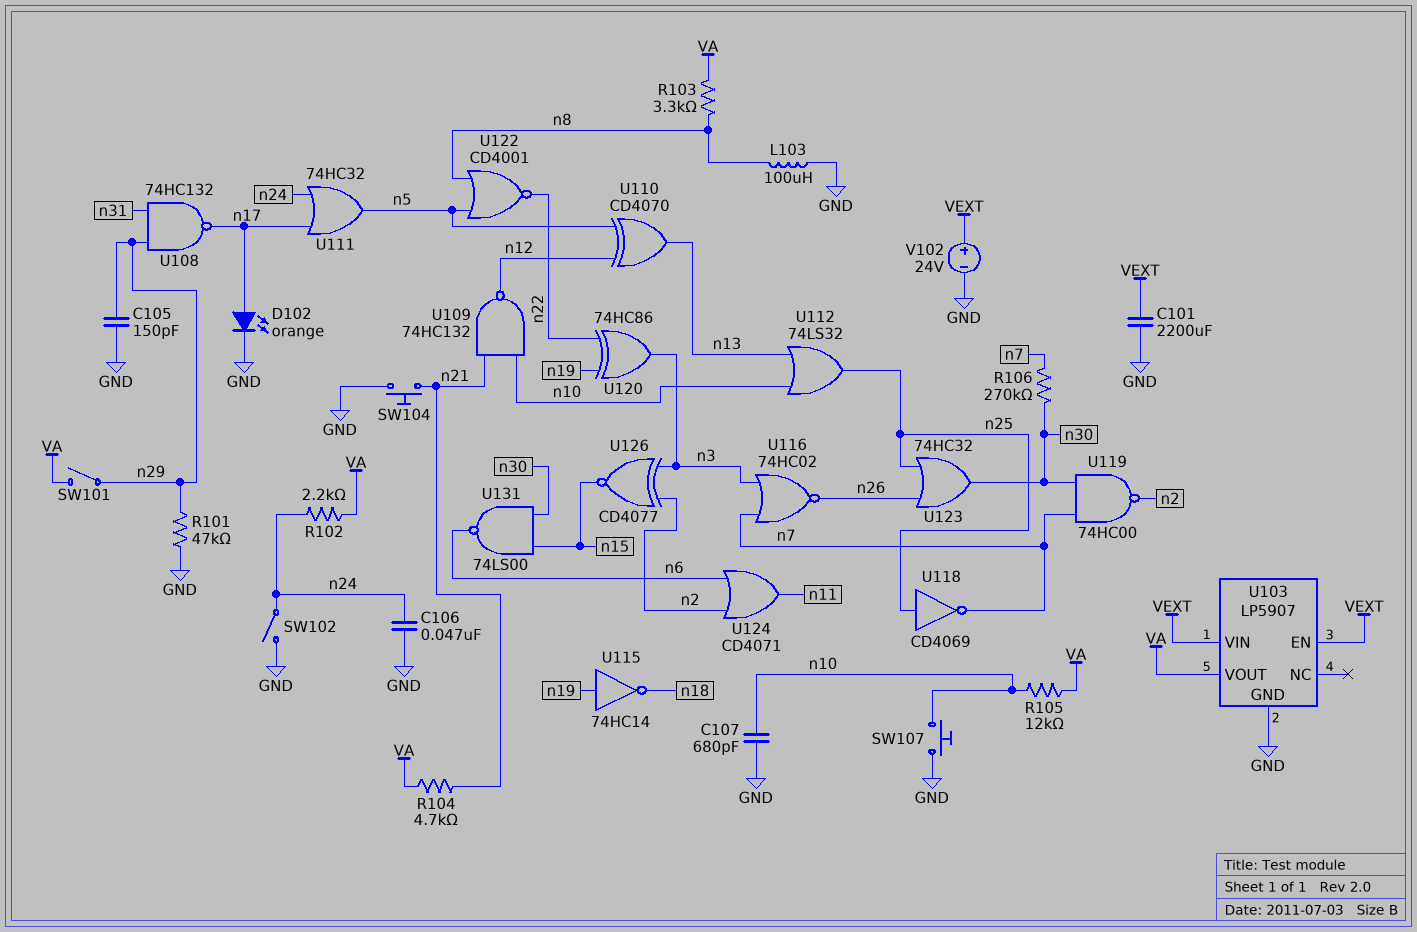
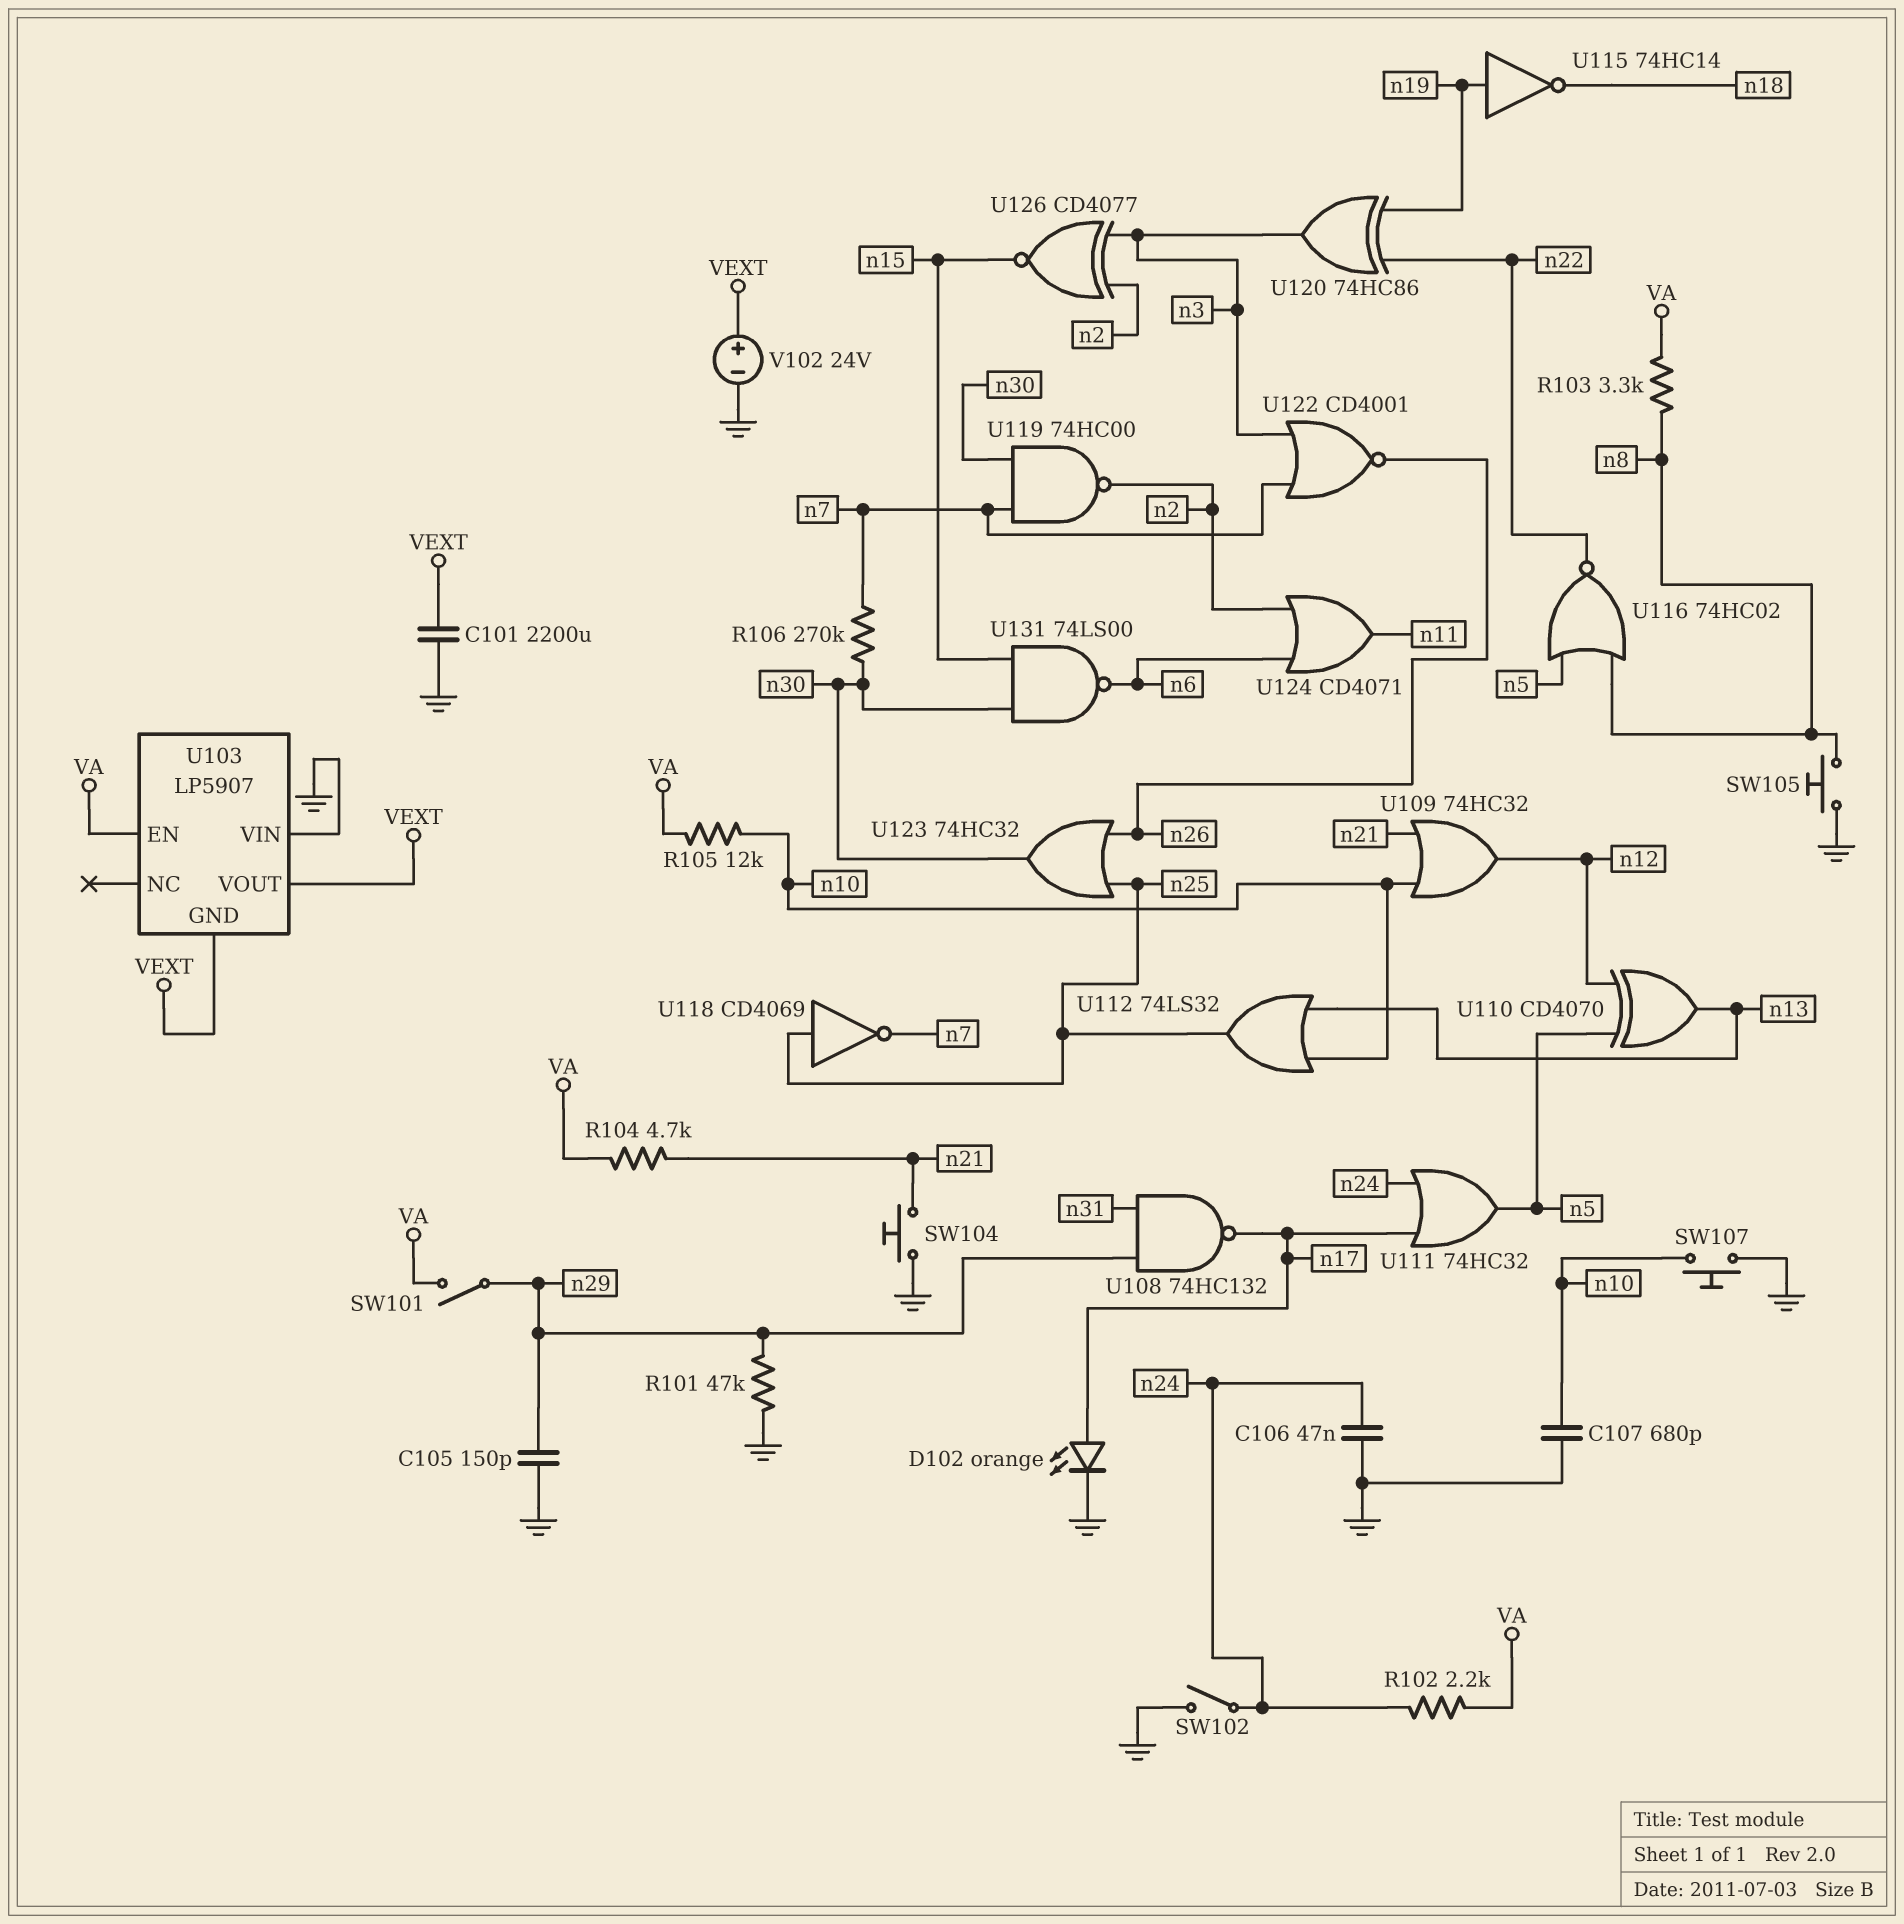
L103: 100uH (GND, n8) -> none
SW105: none -> button (GND, n8)
U103 pin EN: VEXT -> VA
U103 pin GND: GND -> VEXT
U103 pin VIN: VEXT -> GND
U103 pin VOUT: VA -> VEXT
U109: NAND 74HC132 (in n10, in n21, out n12) -> OR 74HC32 (in n10, in n21, out n12)
U116: NOR 74HC02 (in n3, in n7, out n26) -> NOR 74HC02 (in n5, in n8, out n22)
U122: NOR CD4001 (in n5, in n8, out n22) -> NOR CD4001 (in n3, in n7, out n26)

